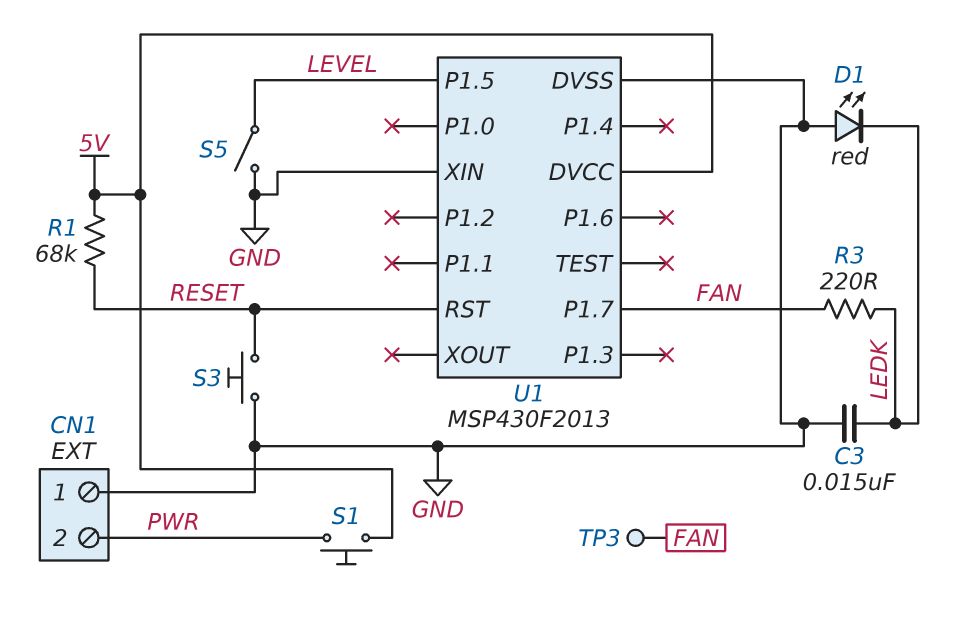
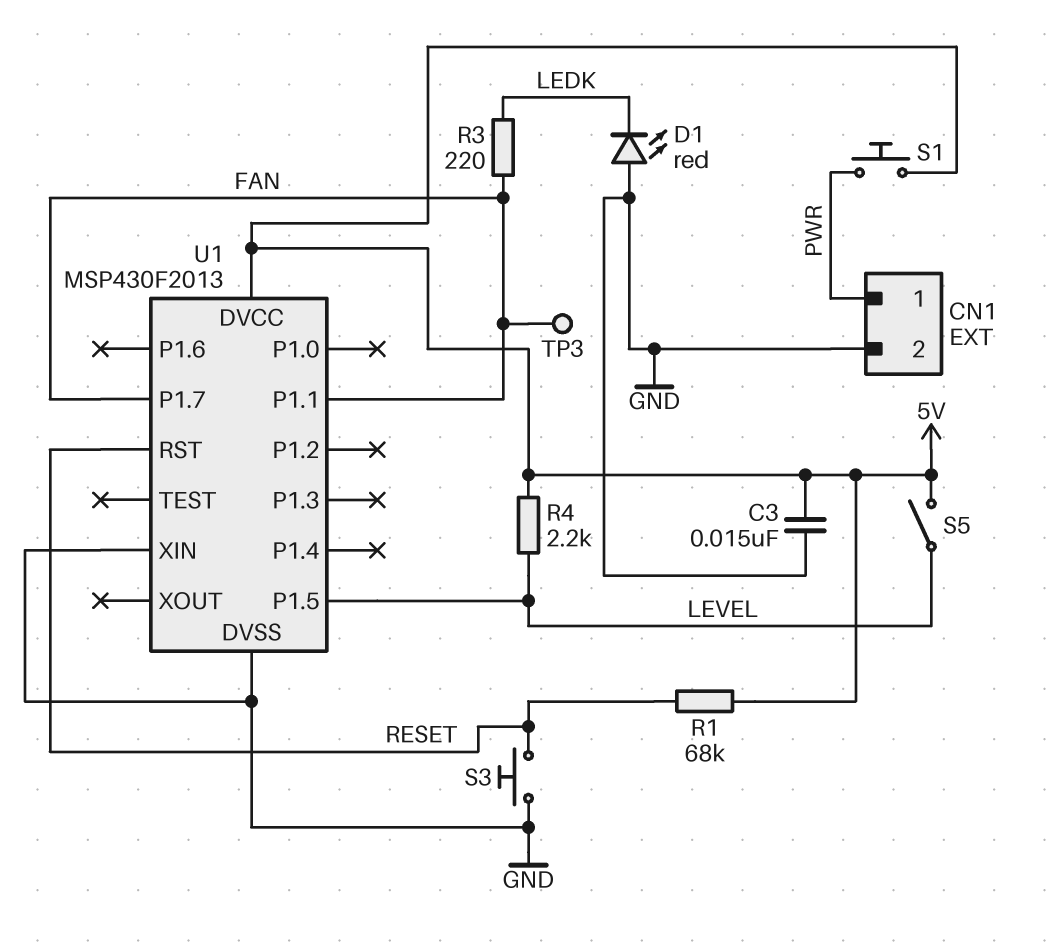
C3: 15nF (GND, LEDK) -> 15nF (5V, GND)
CN1 pin 1: GND -> PWR
CN1 pin 2: PWR -> GND
R4: none -> 2.2k (5V, LEVEL)
S5: switch (GND, LEVEL) -> switch (5V, LEVEL)
U1 pin P1.1: none -> FAN

